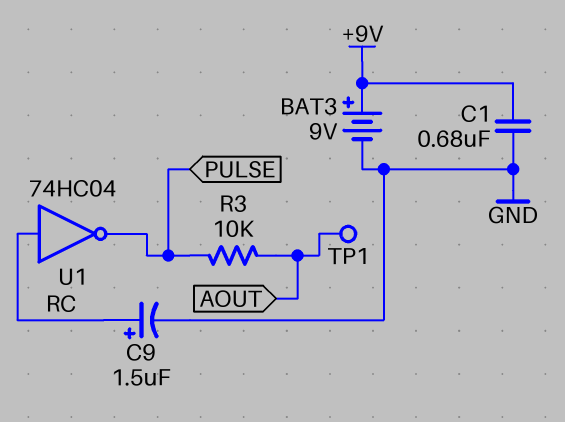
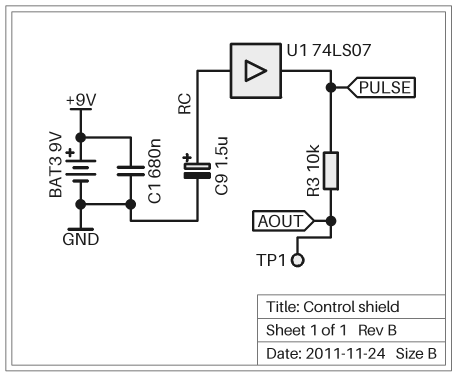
U1: NOT 74HC04 (in RC, out PULSE) -> buffer 74LS07 (in RC, out PULSE)

